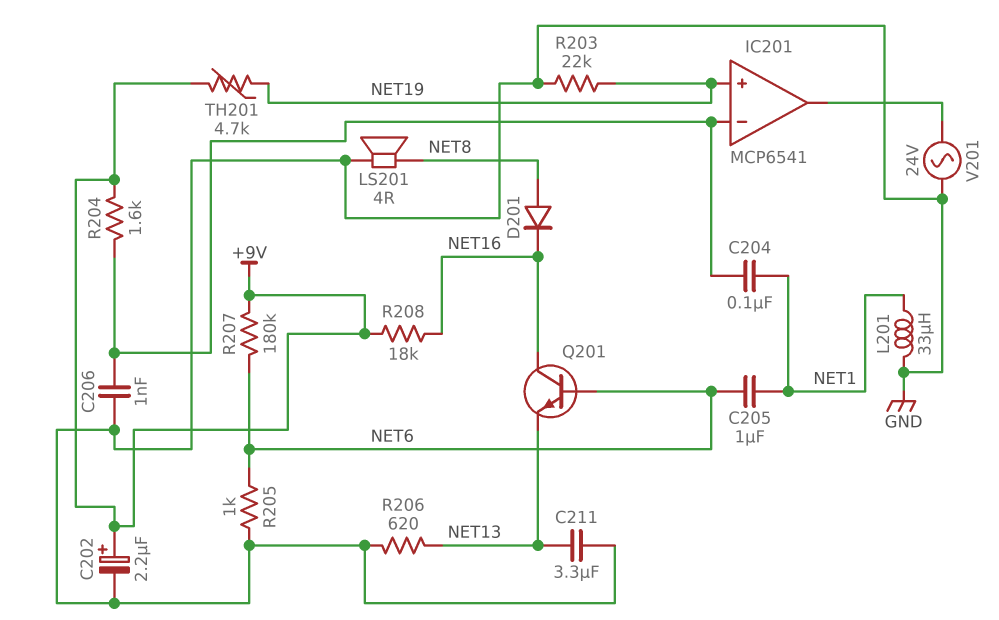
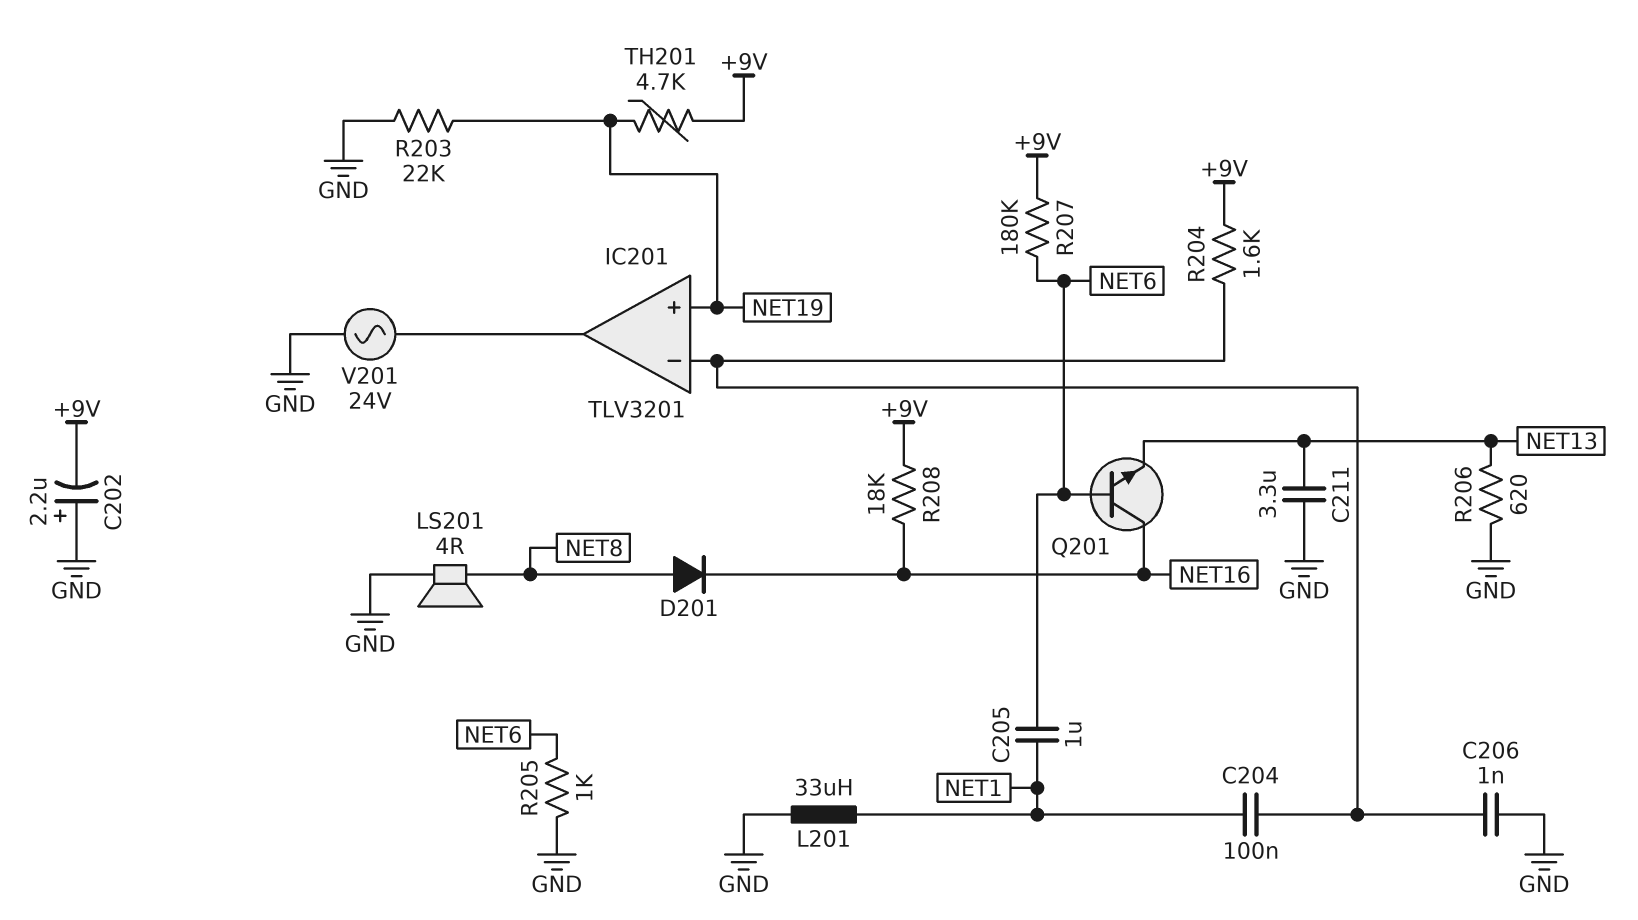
C202: 2.2uF (plus +9V, minus GND) -> 2.2uF (plus GND, minus +9V)
IC201: MCP6541 -> TLV3201

